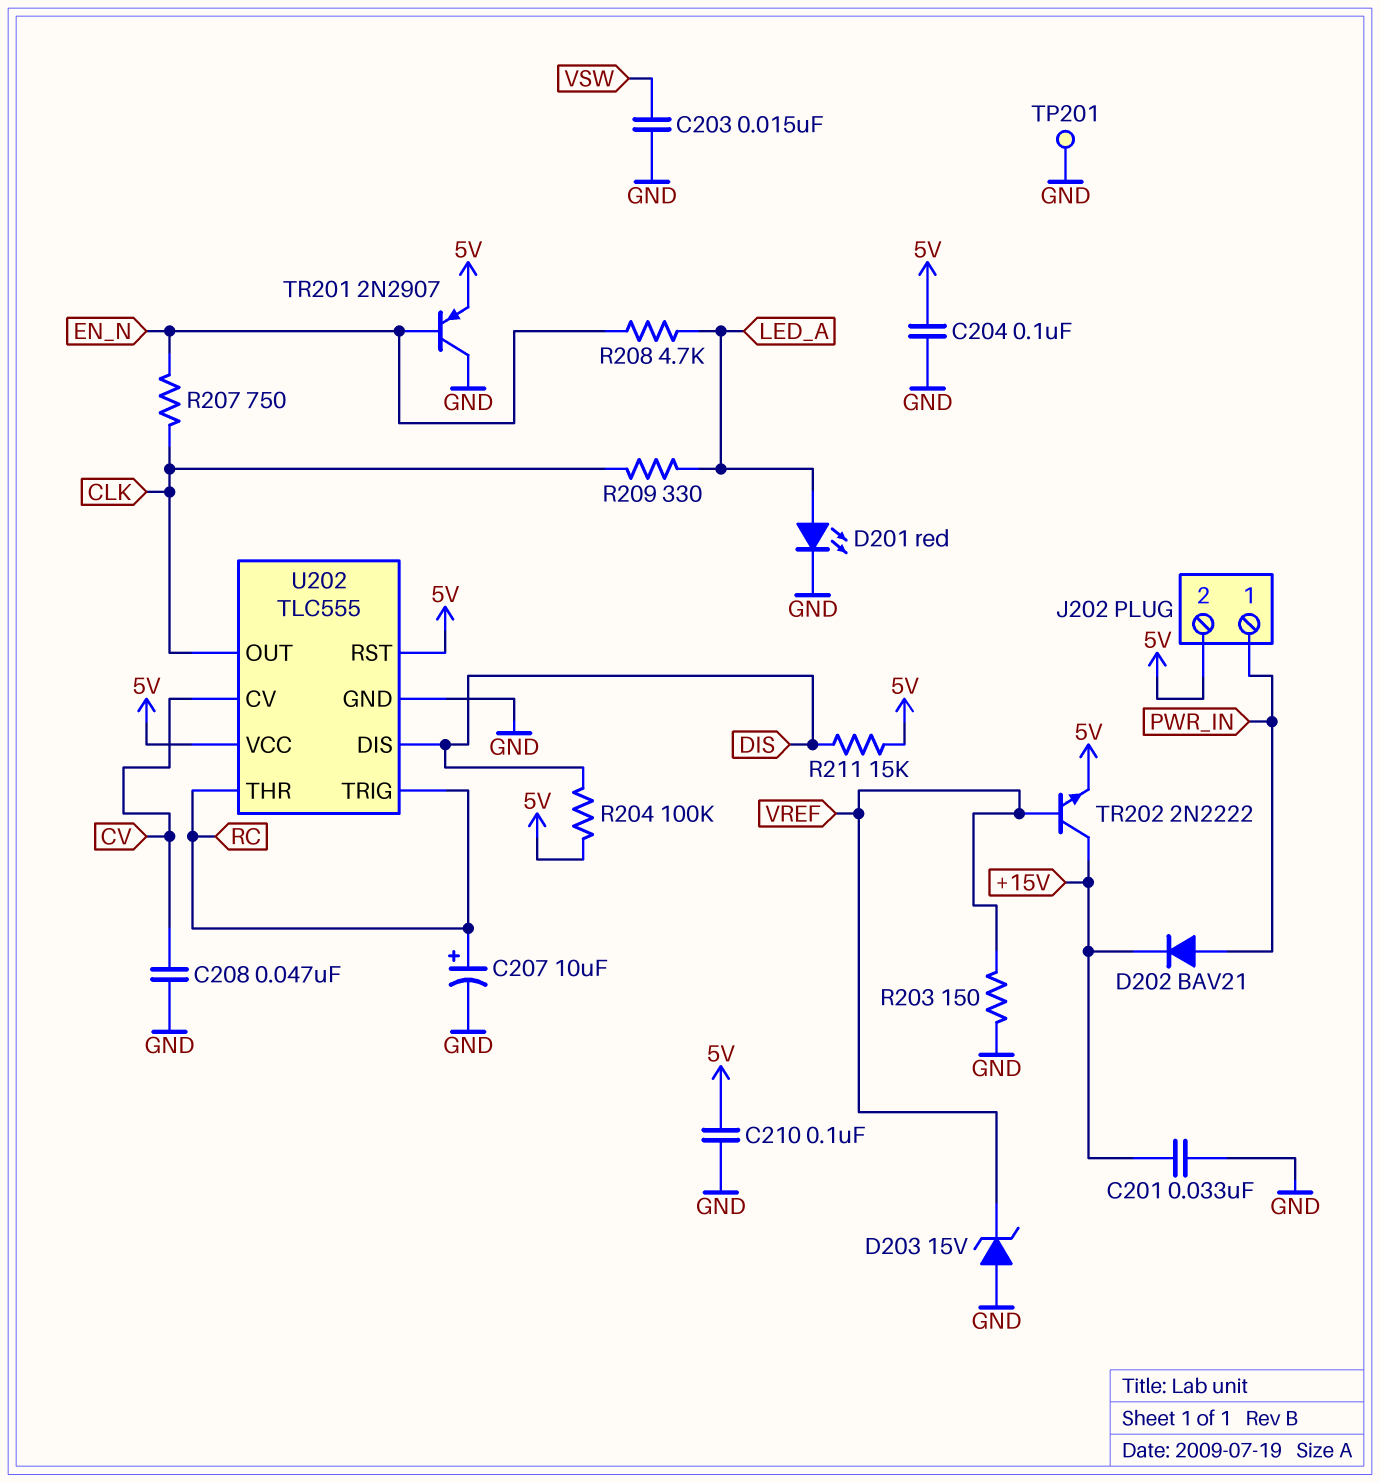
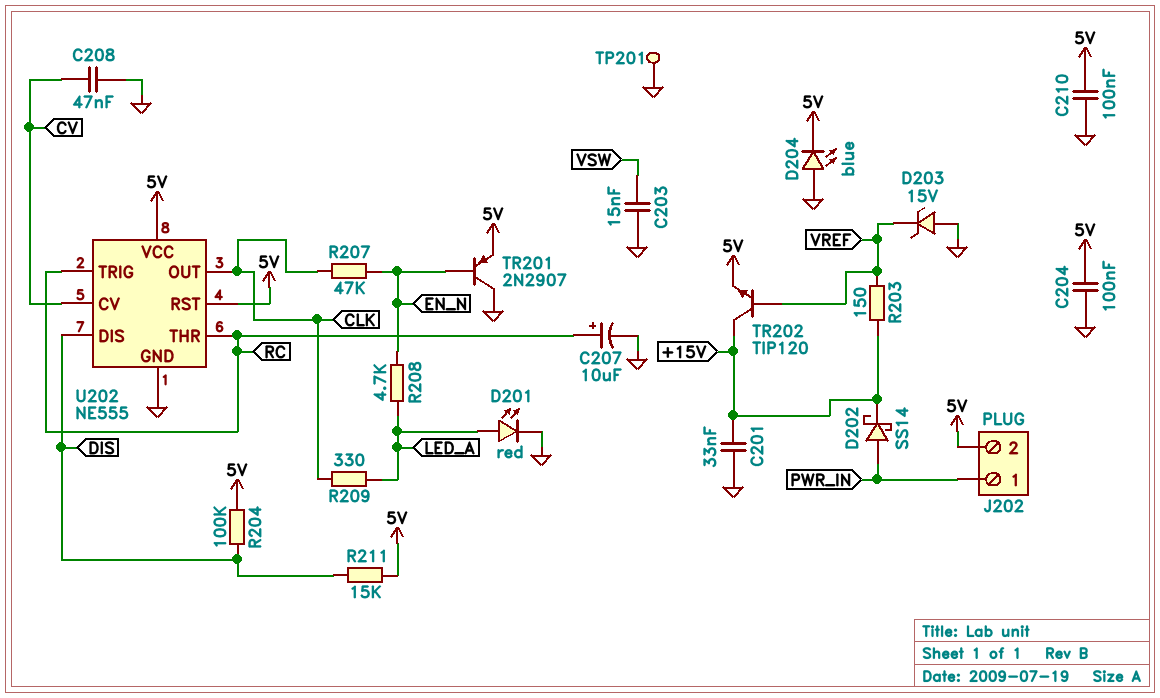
D202: diode BAV21 (A PWR_IN, K +15V) -> schottky SS14 (A PWR_IN, K +15V)
D204: none -> LED blue (A GND, K 5V)
R203: 150 (GND, VREF) -> 150 (+15V, VREF)
R207: 750 (CLK, EN_N) -> 47k (CLK, EN_N)
TR202: NPN 2N2222 (B VREF, C +15V, E 5V) -> NPN TIP120 (B VREF, C +15V, E 5V)
U202: TLC555 -> NE555

